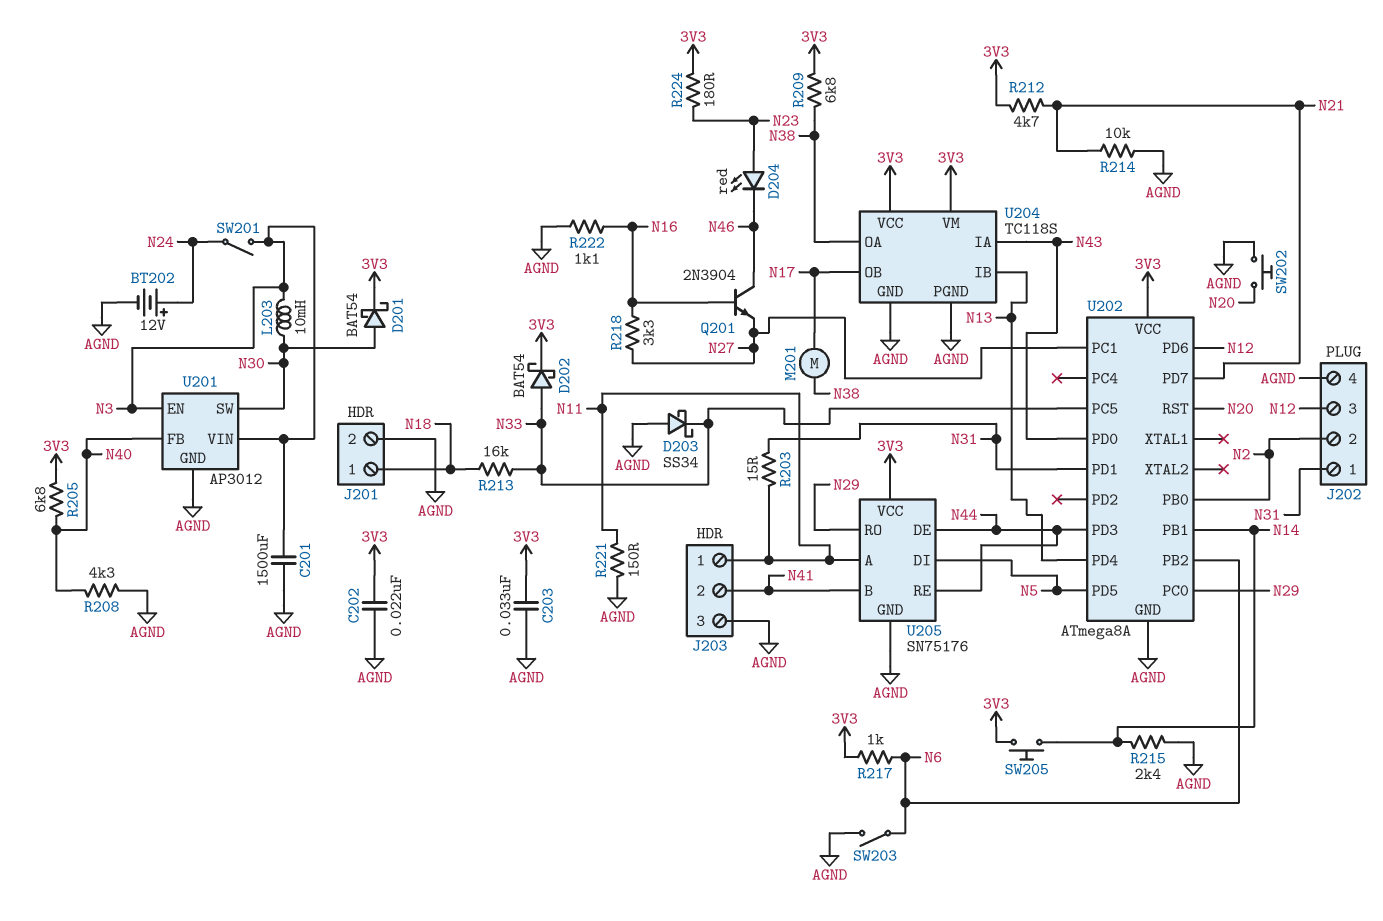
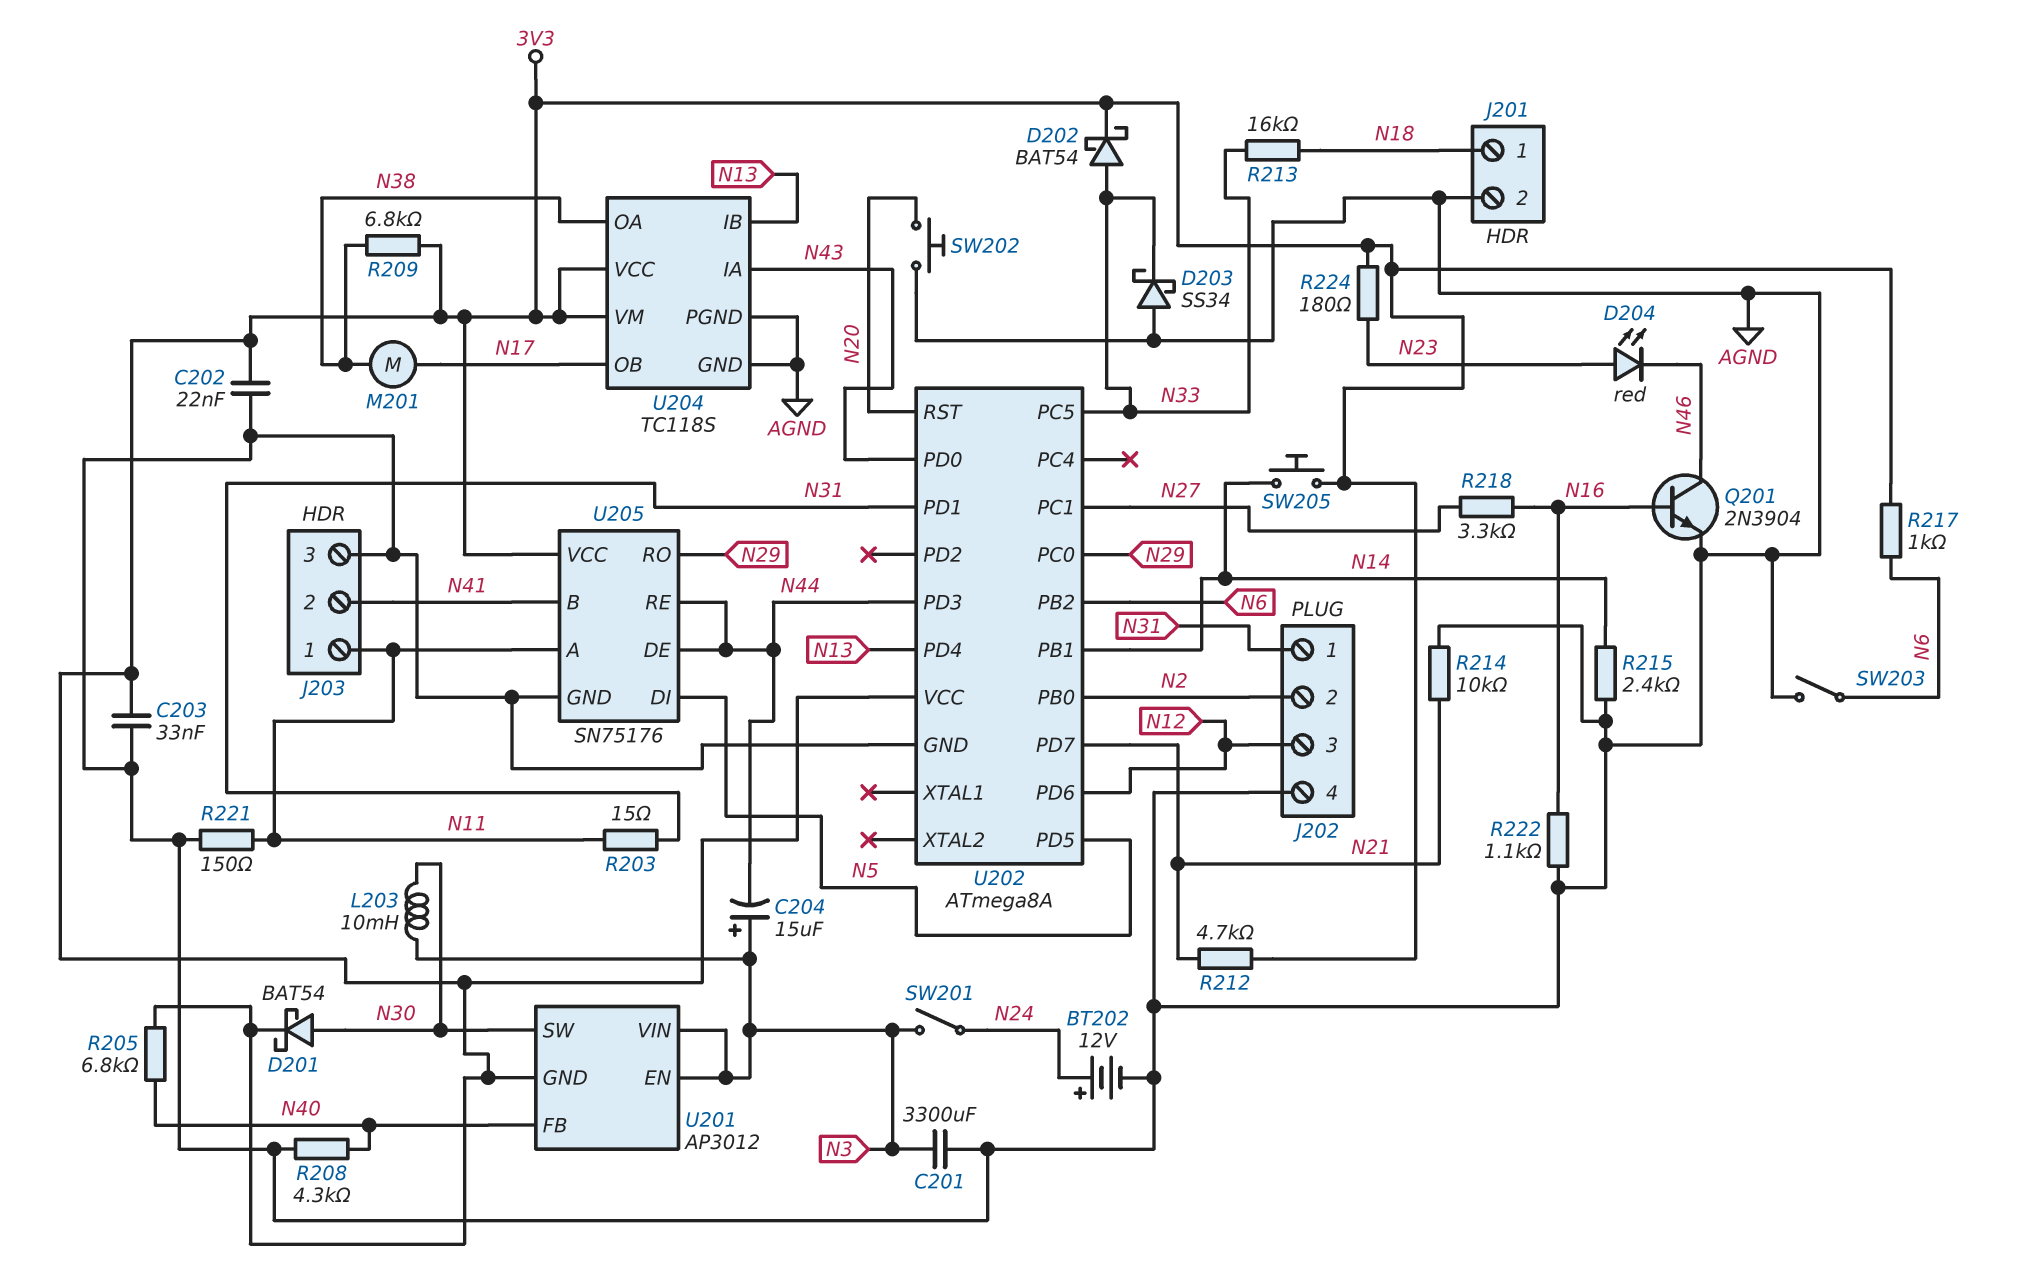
C201: 1500uF (AGND, N3) -> 3300uF (AGND, N3)
C204: none -> 15uF (plus N3, minus N44)
Q201: NPN 2N3904 (B N16, C N46, E N27) -> NPN 2N3904 (B N16, C N46, E AGND)
U201 pin GND: AGND -> 3V3

